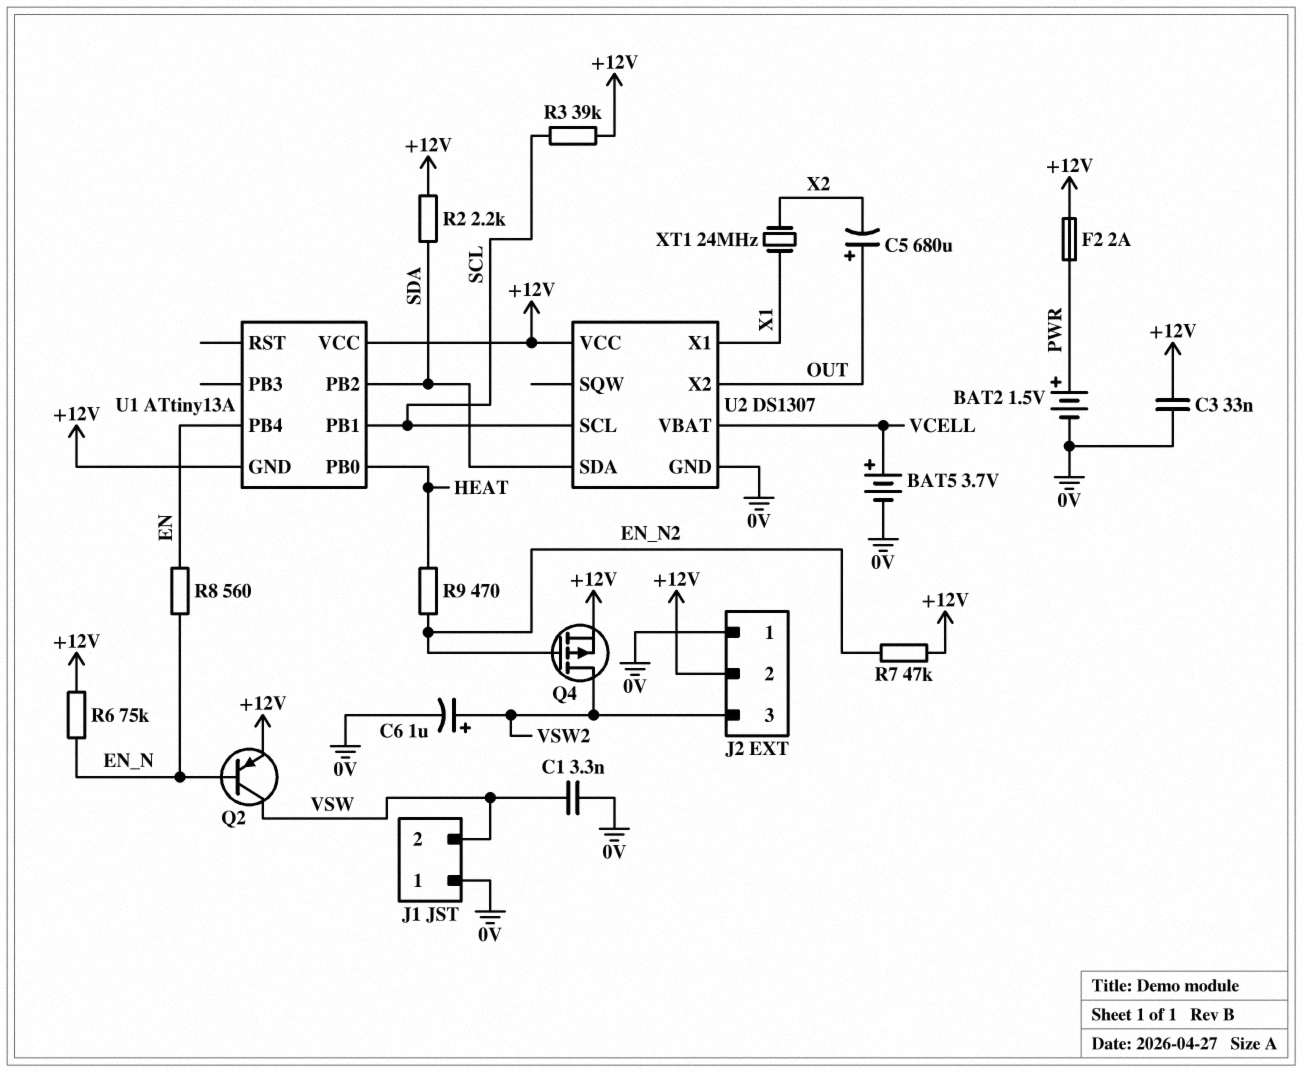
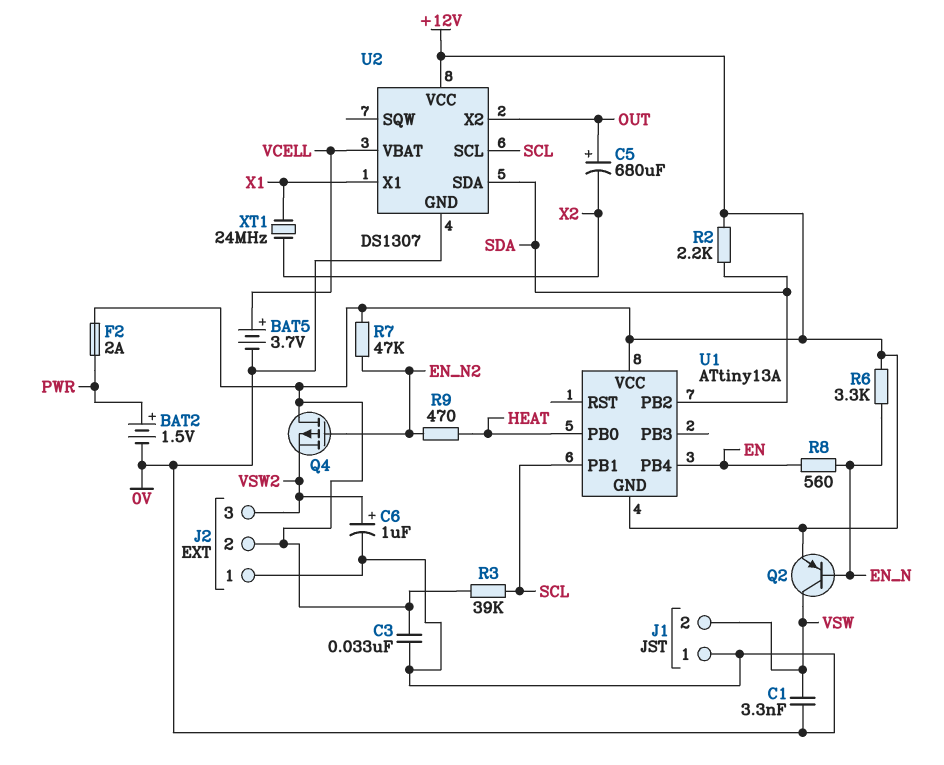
Q4: PMOS (G EN_N2, D VSW2, S +12V) -> PMOS (G EN_N2, D +12V, S VSW2)
R6: 75k (+12V, EN_N) -> 3.3k (+12V, EN_N)

